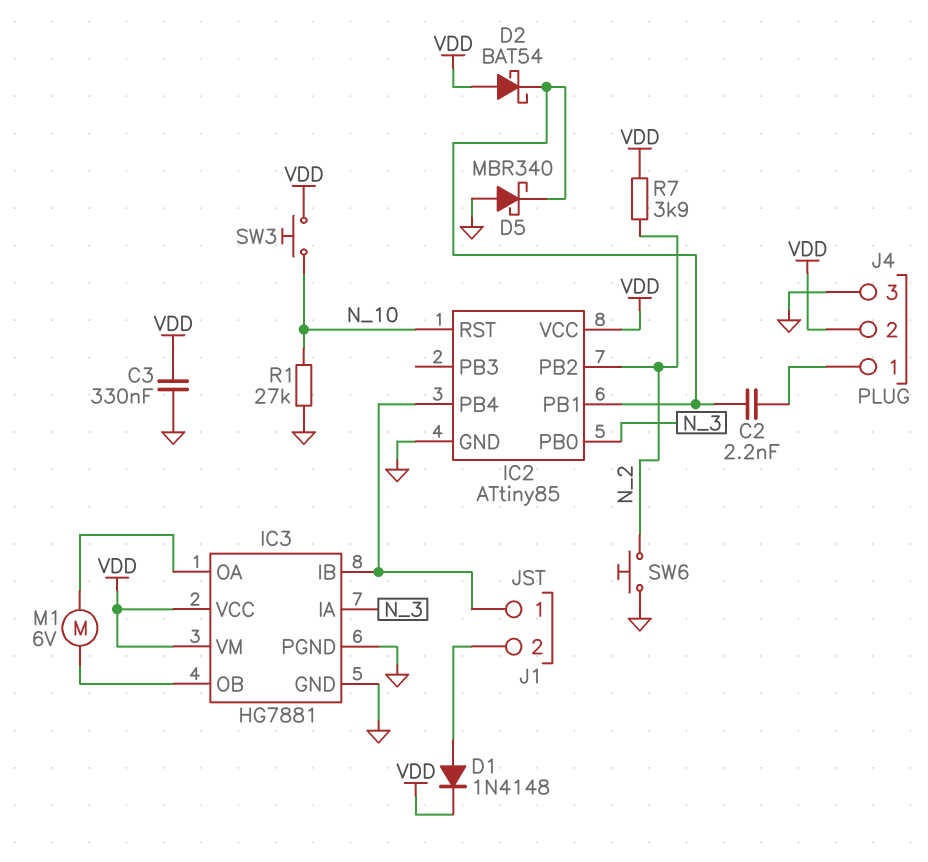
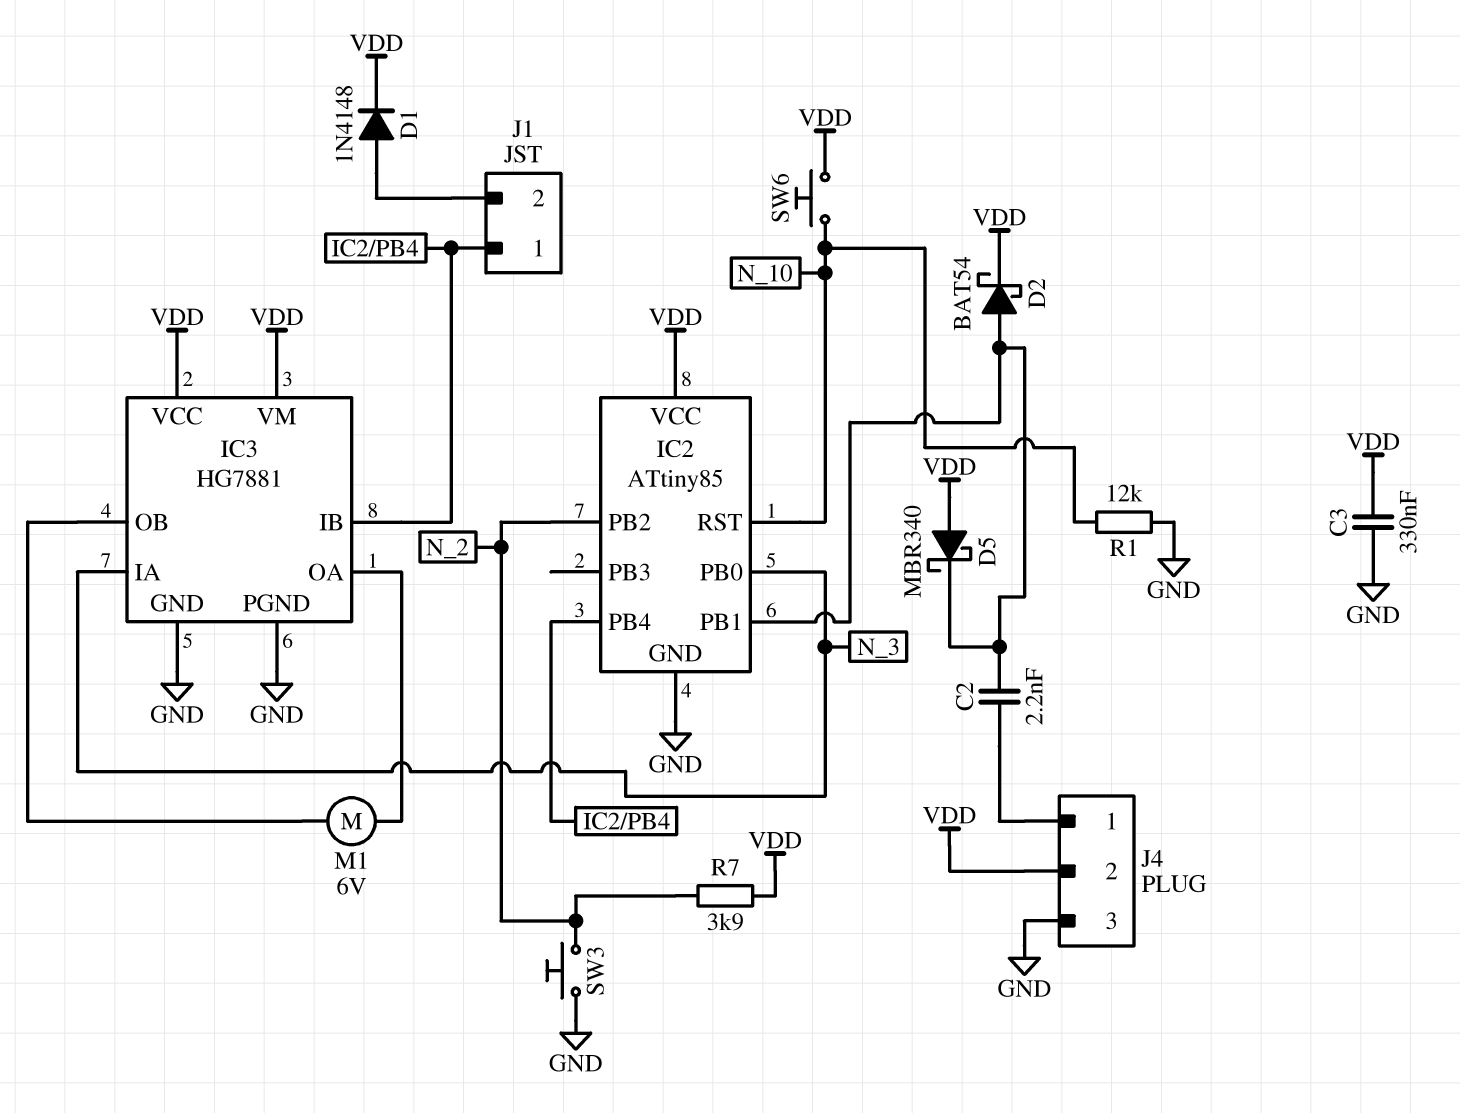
D2: schottky BAT54 (A VDD, K IC2/PB1) -> schottky BAT54 (A IC2/PB1, K VDD)
D5: schottky MBR340 (A GND, K IC2/PB1) -> schottky MBR340 (A VDD, K IC2/PB1)
R1: 27k (GND, N_10) -> 12k (GND, N_10)
SW3: button (N_10, VDD) -> button (GND, N_2)
SW6: button (GND, N_2) -> button (N_10, VDD)

